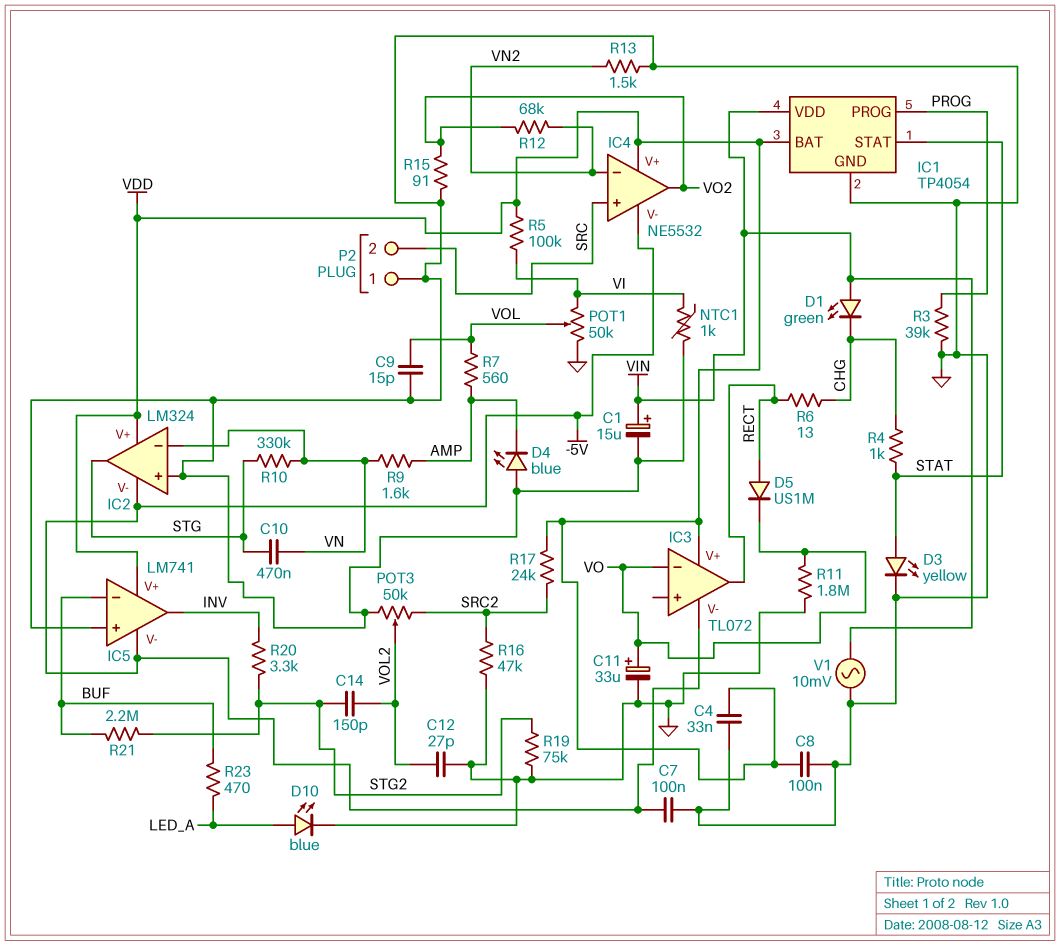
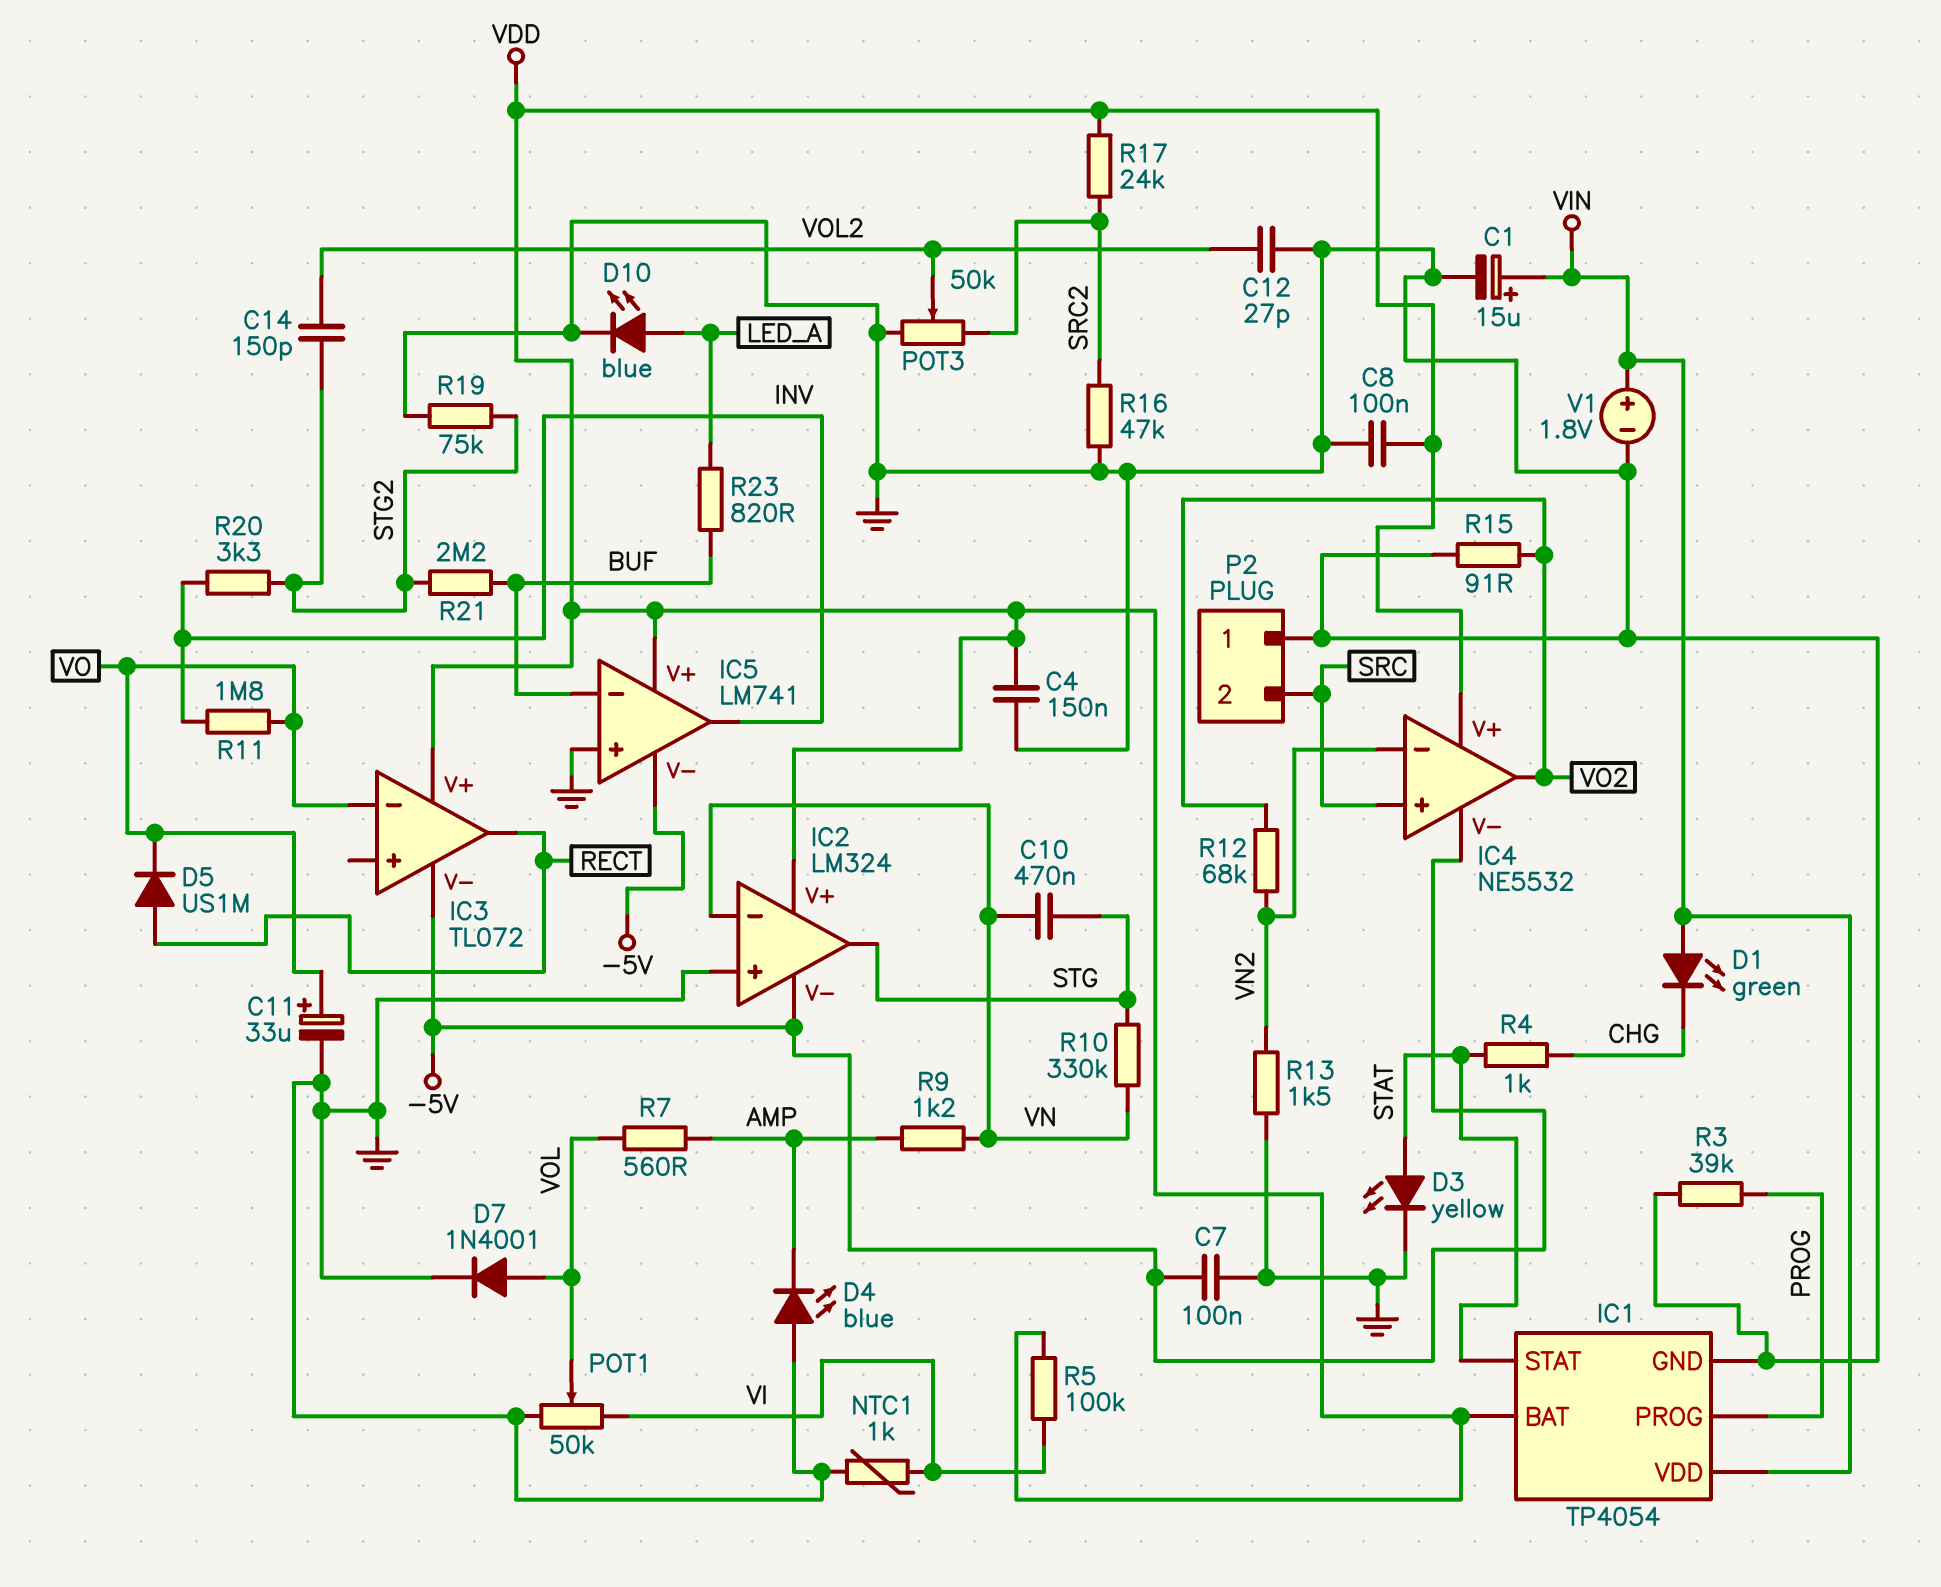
C4: 33nF (GND, VDD) -> 150nF (GND, VDD)
C9: 15pF (GND, VOL) -> none
D7: none -> diode 1N4001 (A VOL, K GND)
R6: 13 (CHG, RECT) -> none
R9: 1.6k (AMP, VN) -> 1.2k (AMP, VN)
R11: 1.8M (GND, VO) -> 1.8M (INV, VO)
R23: 470 (BUF, LED_A) -> 820 (BUF, LED_A)
V1: AC 10mV (GND, VIN) -> 1.8V (plus VIN, minus GND)

